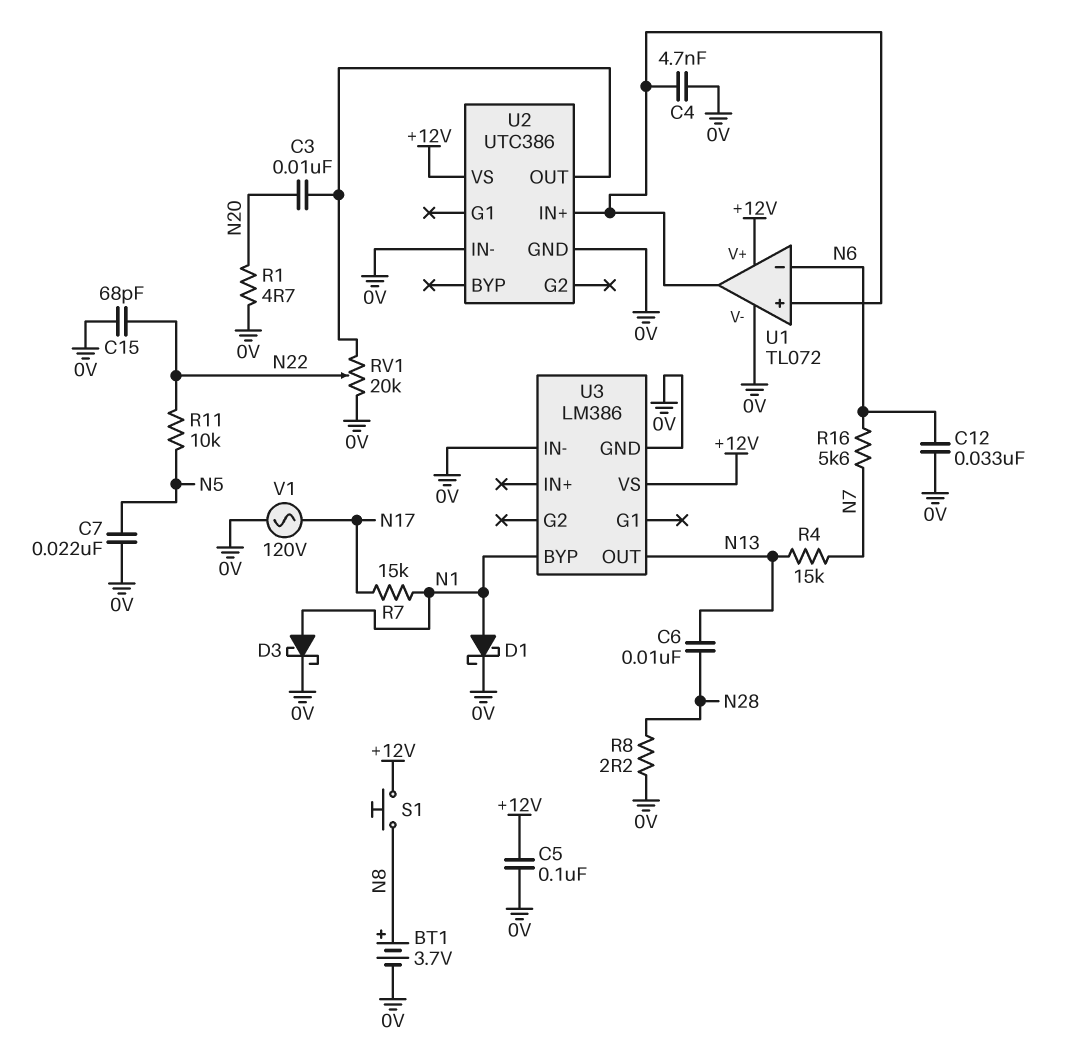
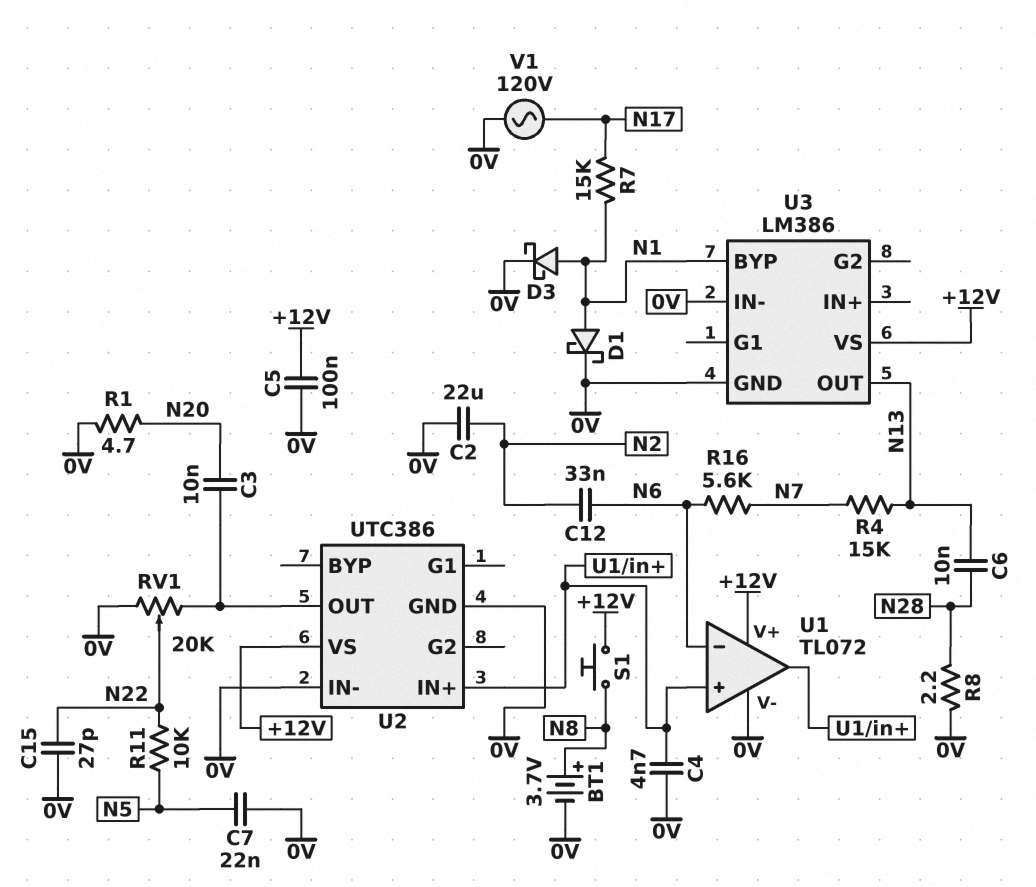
C2: none -> 22uF (0V, N2)
C12: 33nF (0V, N6) -> 33nF (N2, N6)
C15: 68pF (0V, N22) -> 27pF (0V, N22)

